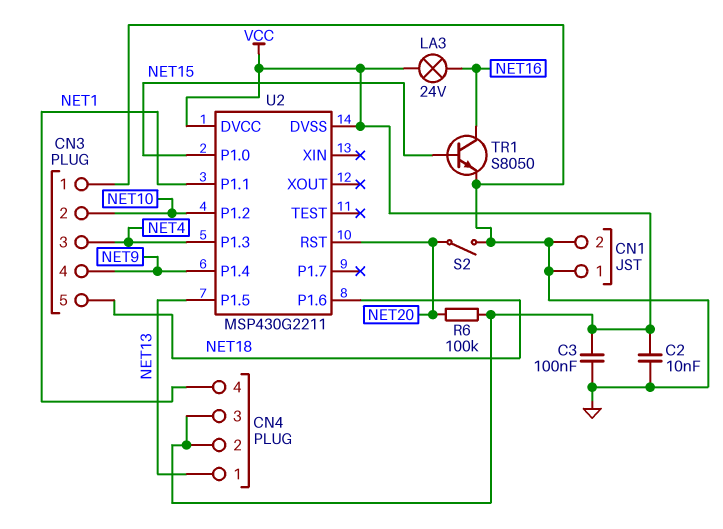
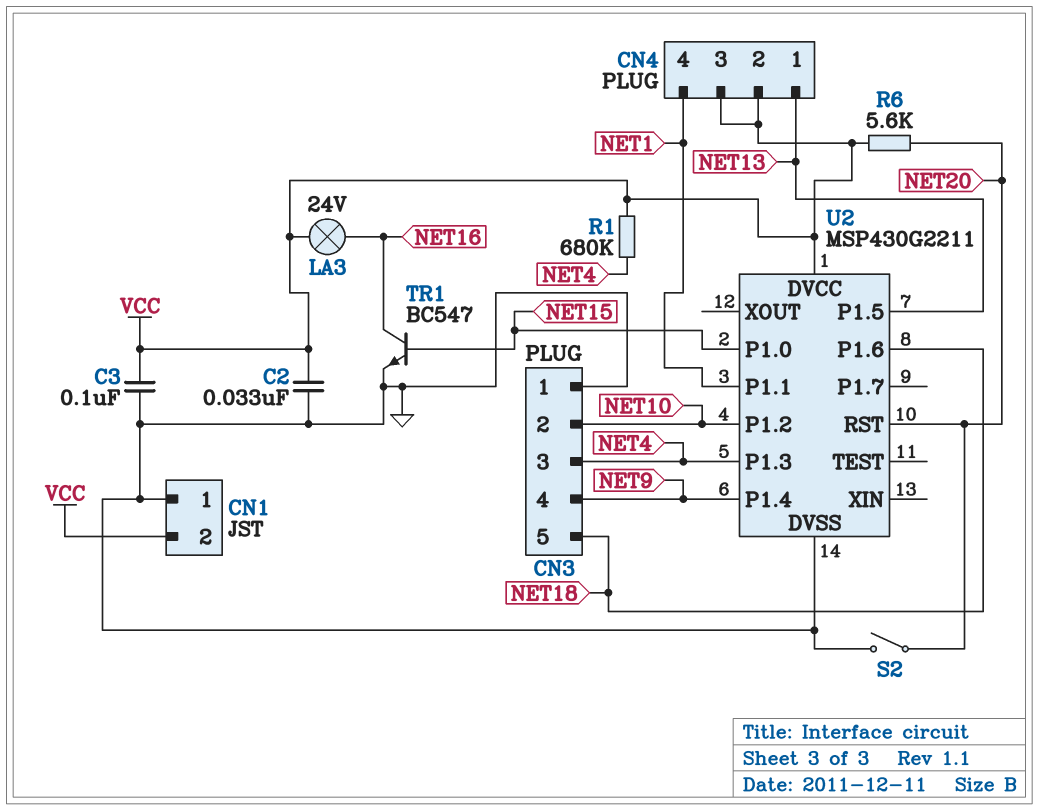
C2: 10nF (GND, VCC) -> 33nF (GND, VCC)
CN1 pin 2: GND -> VCC
R1: none -> 680k (NET4, VCC)
R6: 100k (NET20, VCC) -> 5.6k (NET20, VCC)
TR1: NPN S8050 (B NET15, C NET16, E GND) -> NPN BC547 (B NET15, C NET16, E GND)
U2 pin DVSS: VCC -> GND

